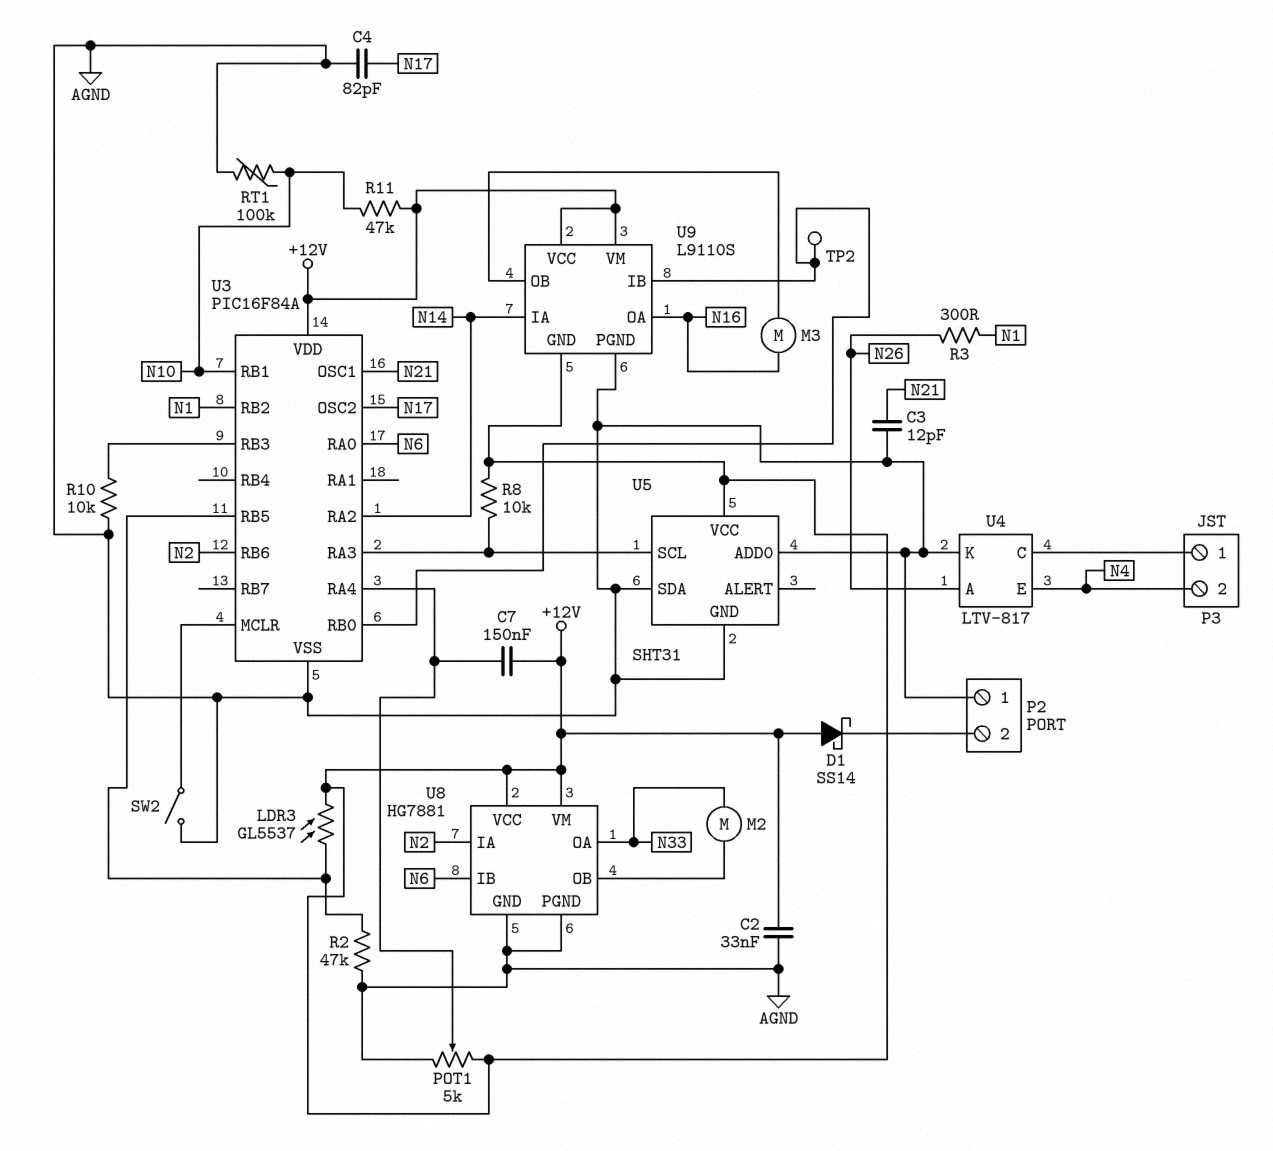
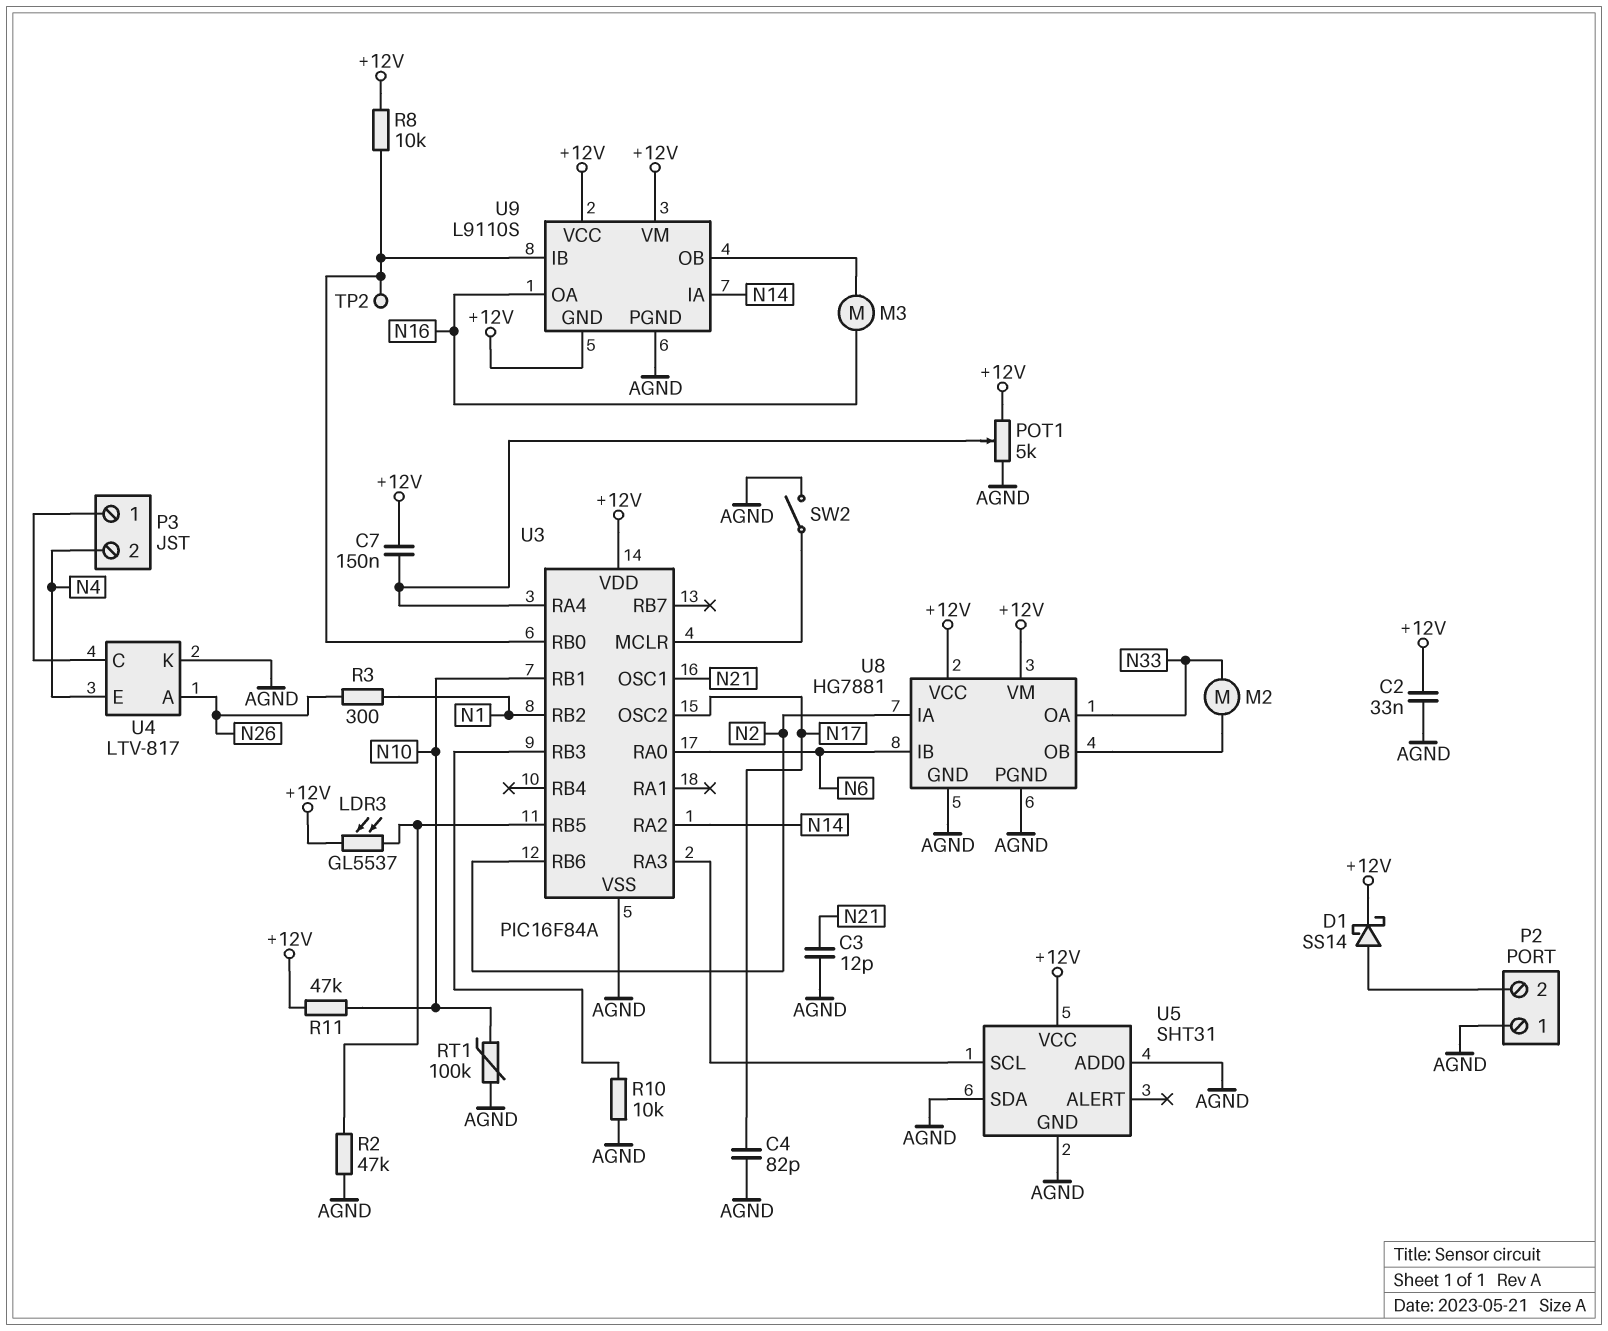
D1: schottky SS14 (A +12V, K P2/2) -> schottky SS14 (A P2/2, K +12V)
R8: 10k (+12V, U3/RA3) -> 10k (+12V, U3/RB0)

